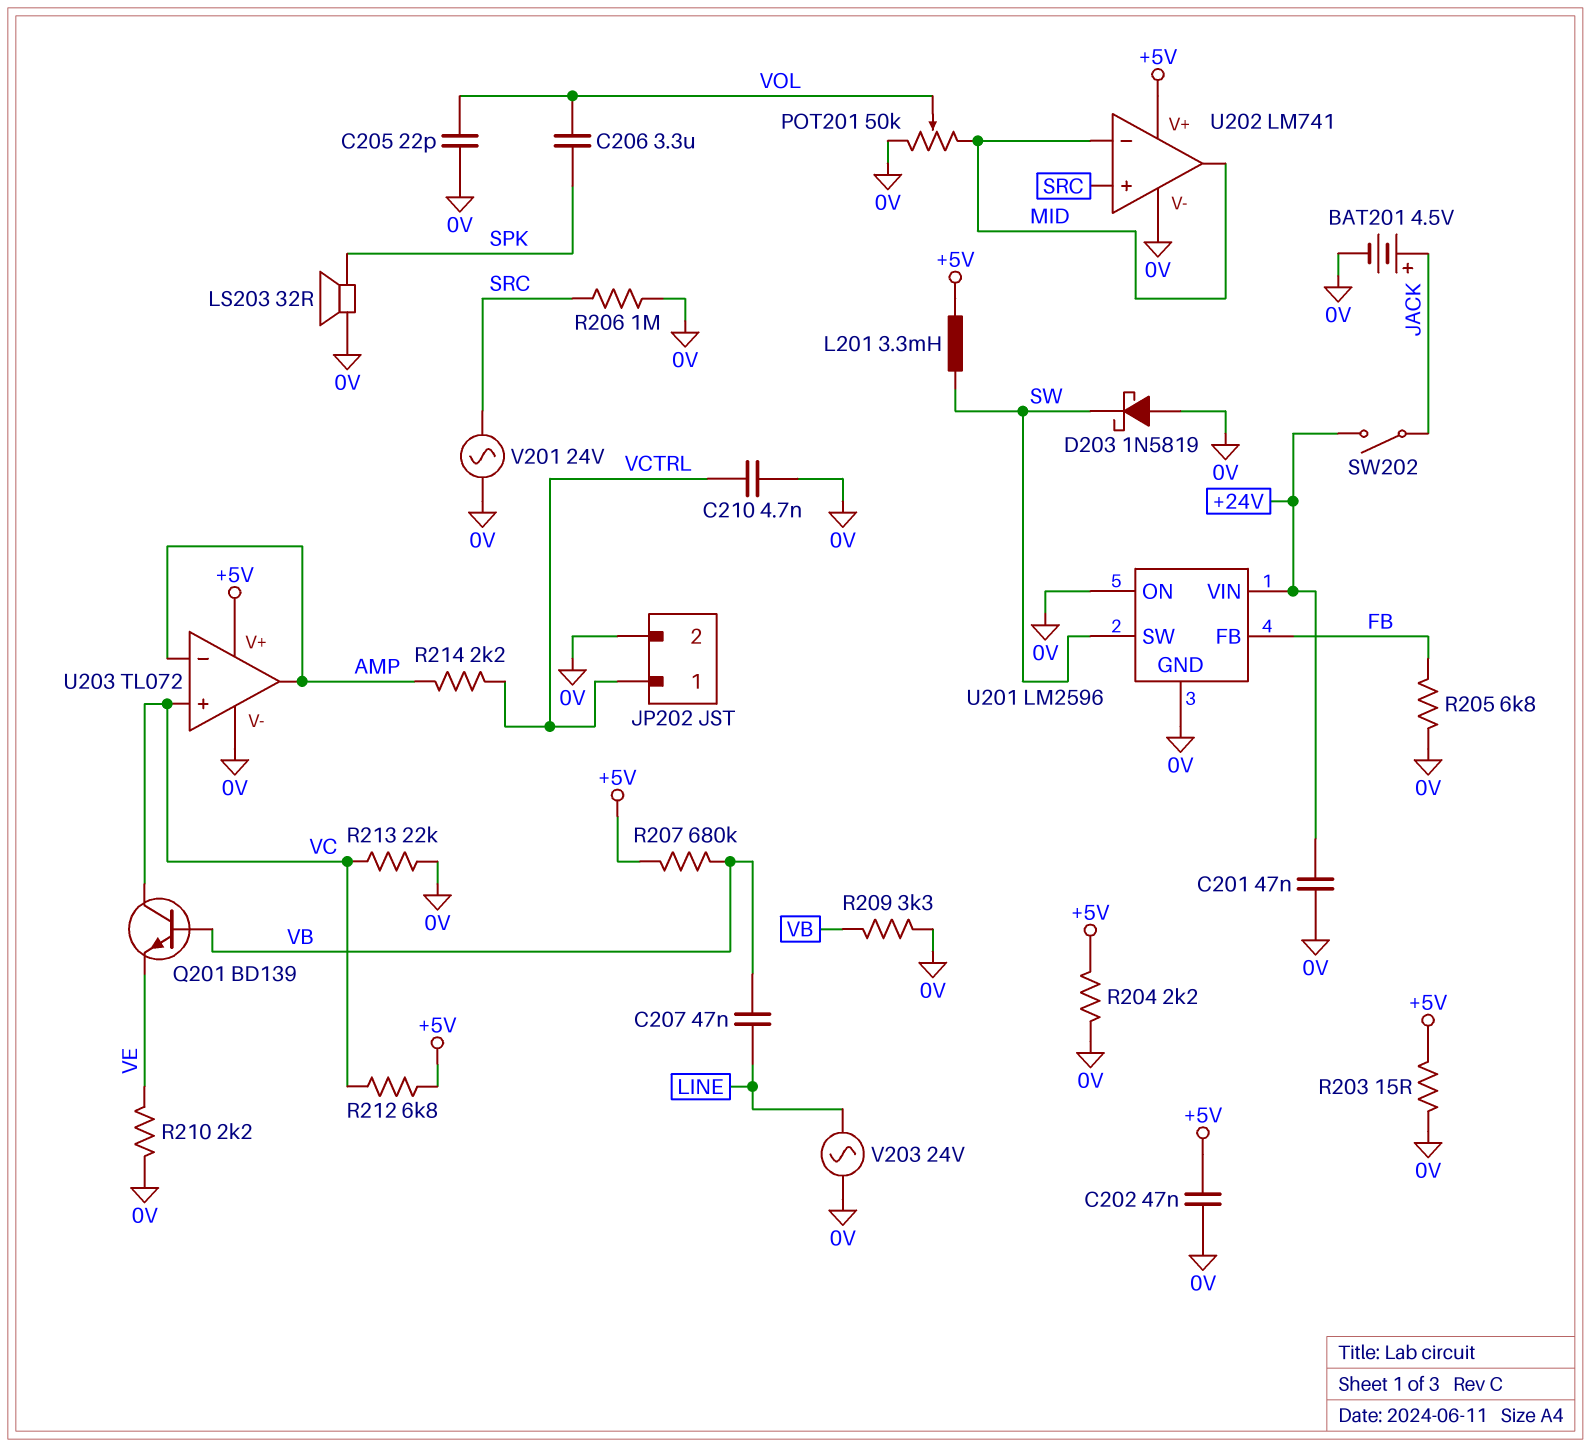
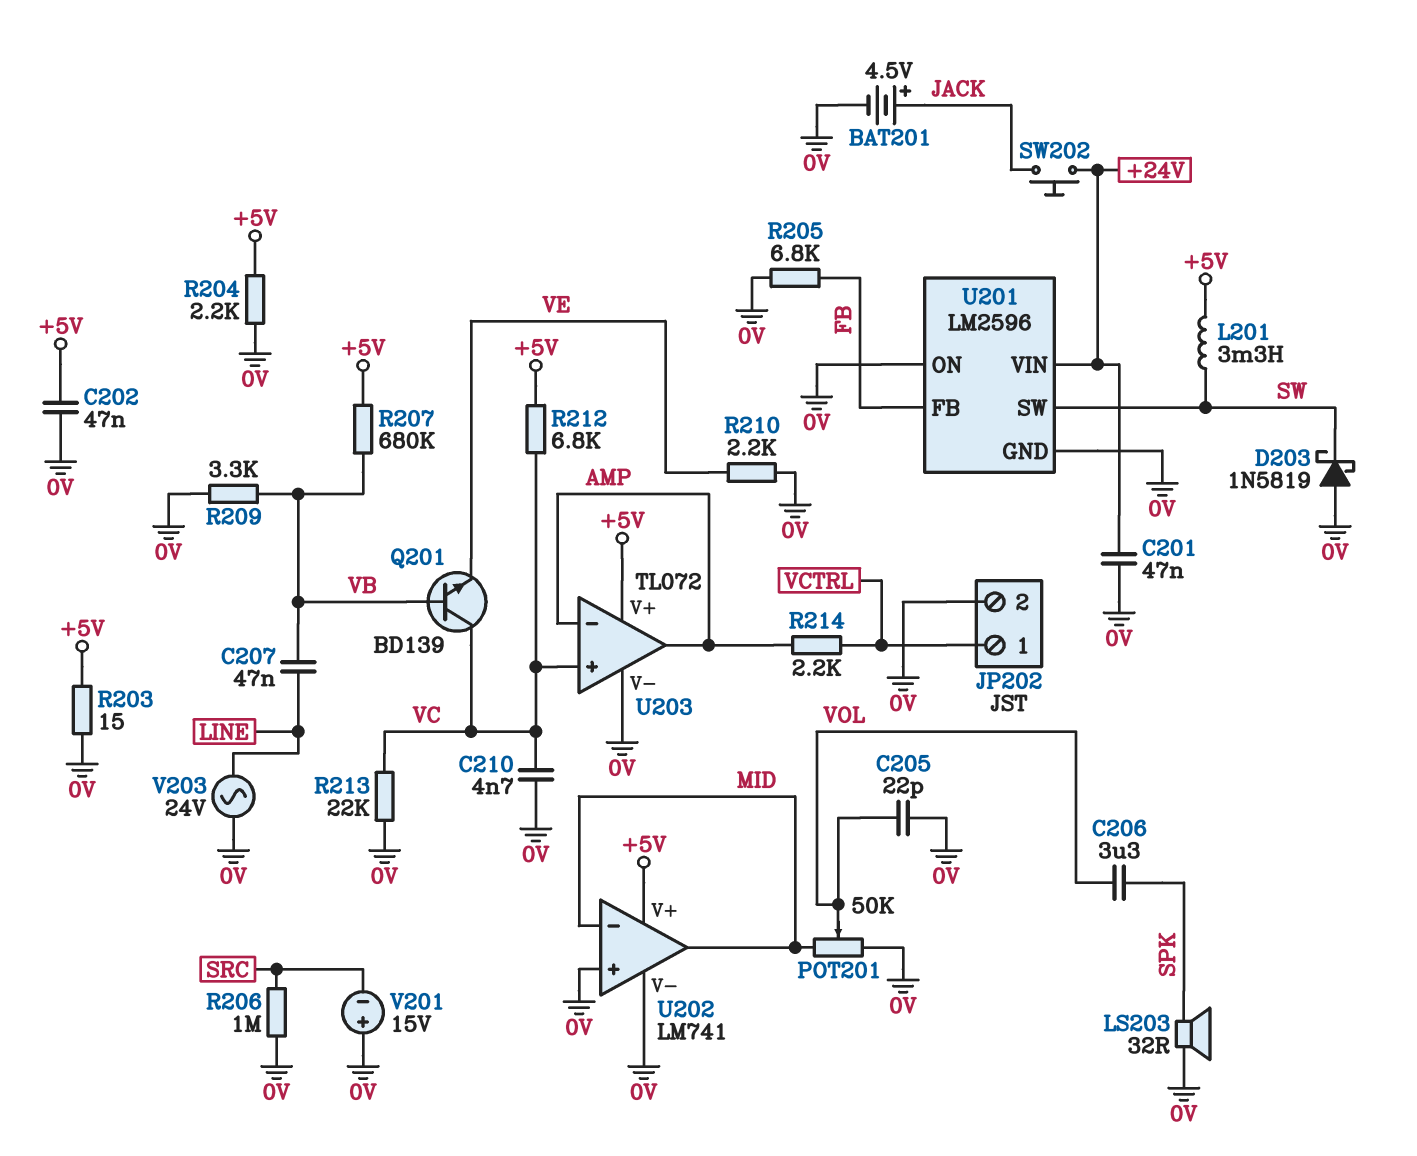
C210: 4.7nF (0V, VCTRL) -> 4.7nF (0V, VC)
SW202: switch (+24V, JACK) -> button (+24V, JACK)
U202 pin in+: SRC -> 0V
V201: AC 24V (0V, SRC) -> 15V (plus 0V, minus SRC)

